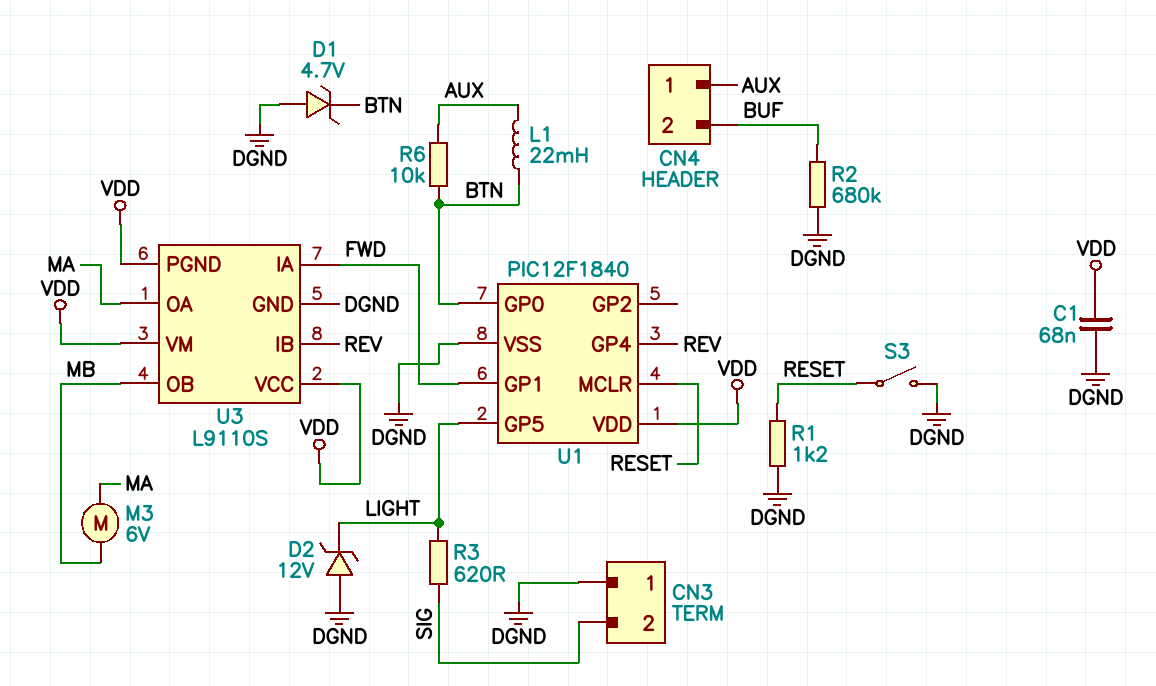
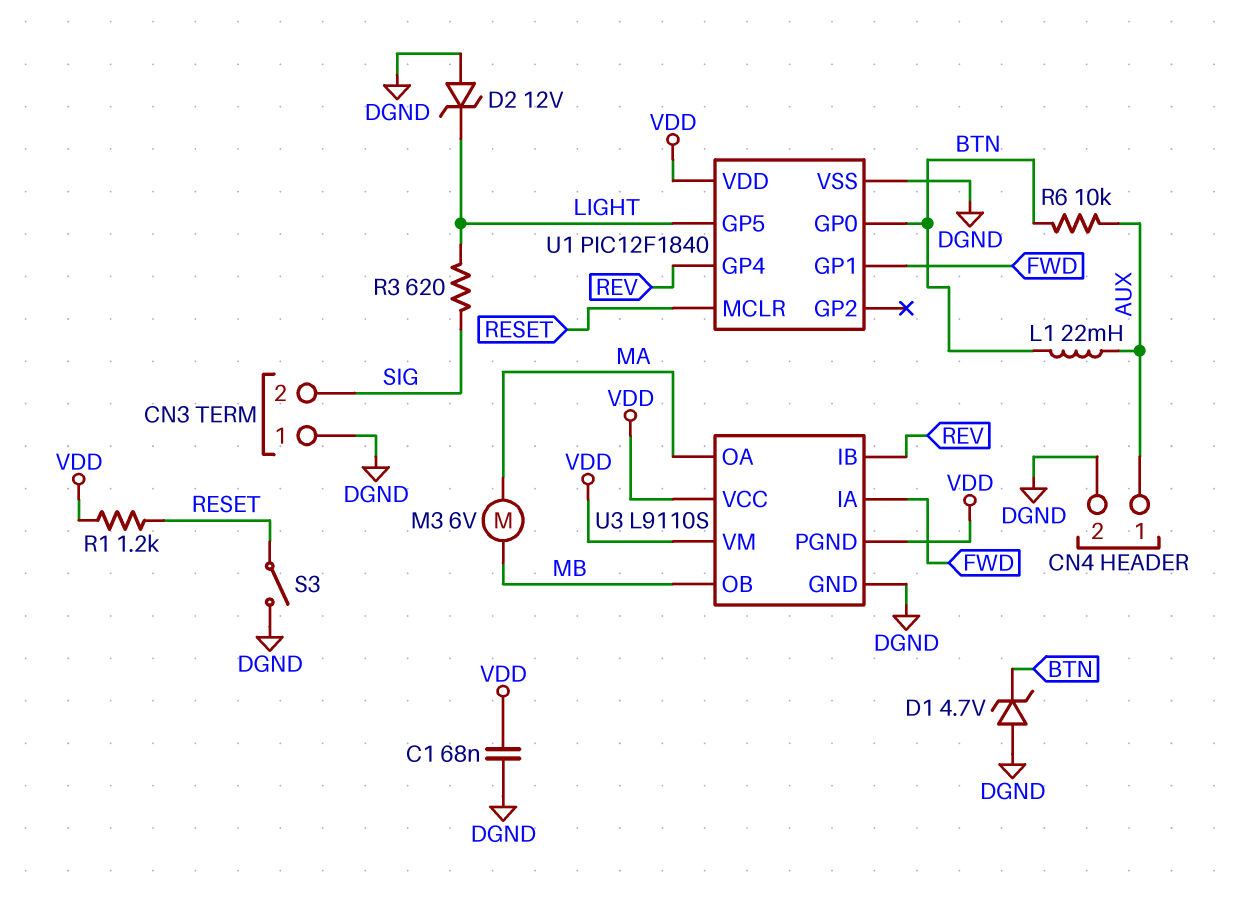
CN4 pin 2: BUF -> DGND
R1: 1.2k (DGND, RESET) -> 1.2k (RESET, VDD)
R2: 680k (BUF, DGND) -> none

